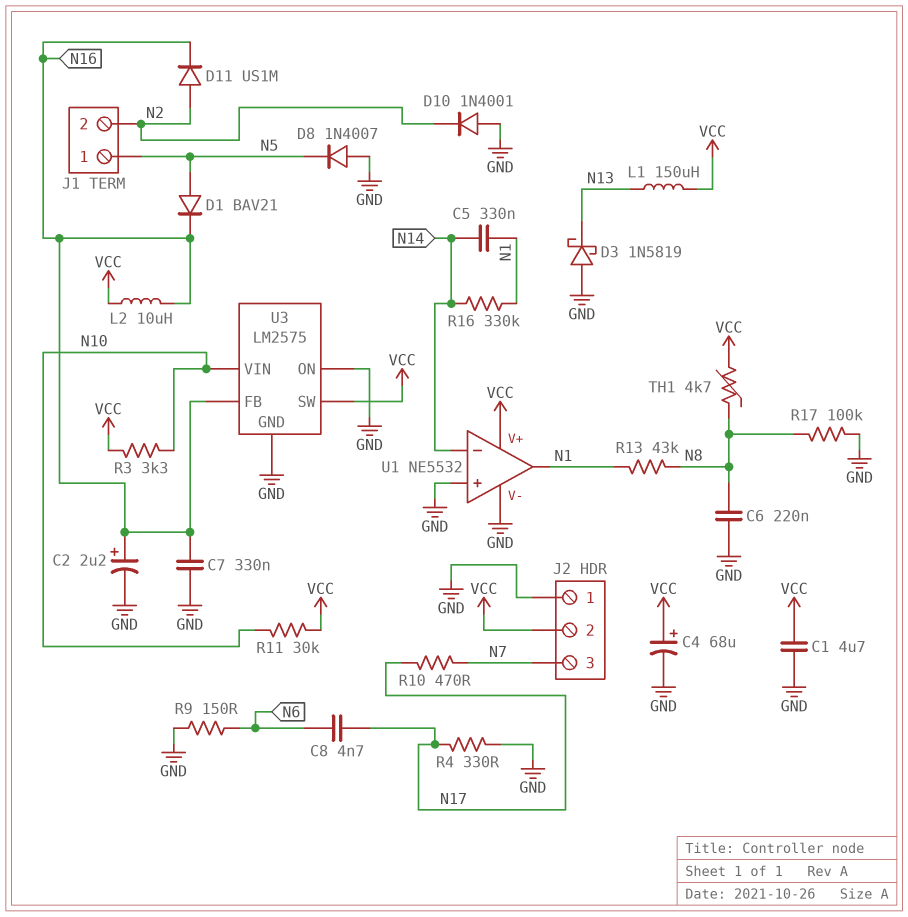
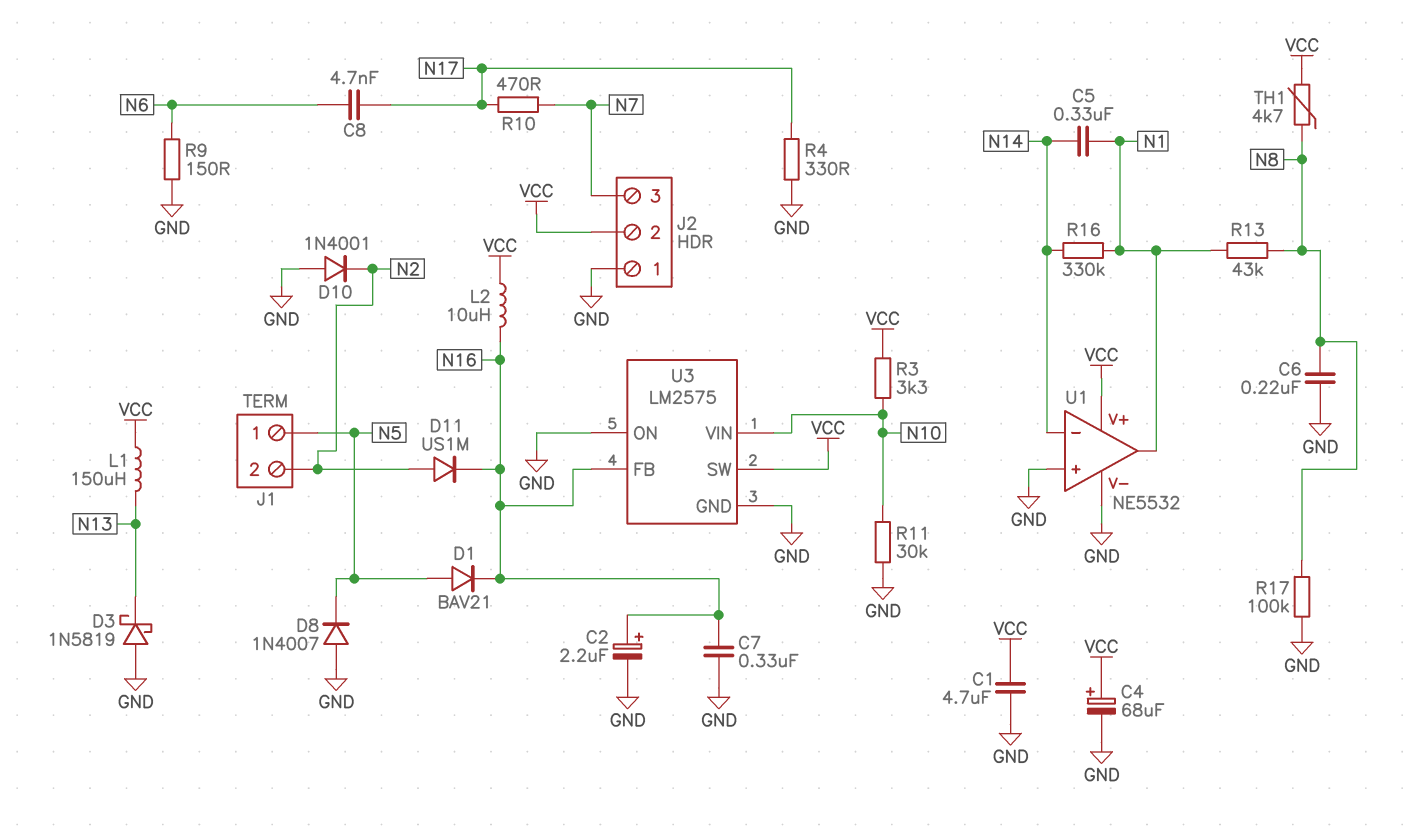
R11: 30k (N10, VCC) -> 30k (GND, N10)

